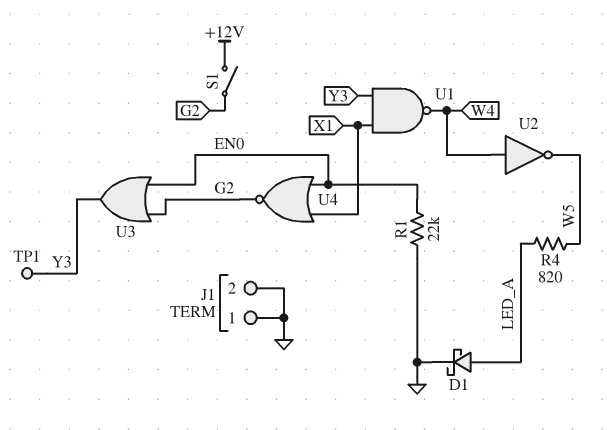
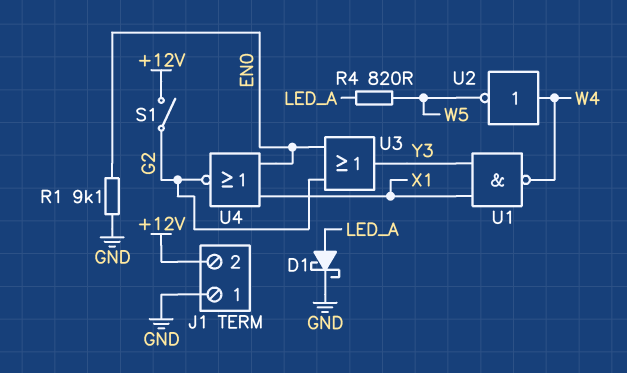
J1 pin 2: GND -> +12V
R1: 22k (EN0, GND) -> 9.1k (EN0, GND)
TP1: test point (Y3) -> none

